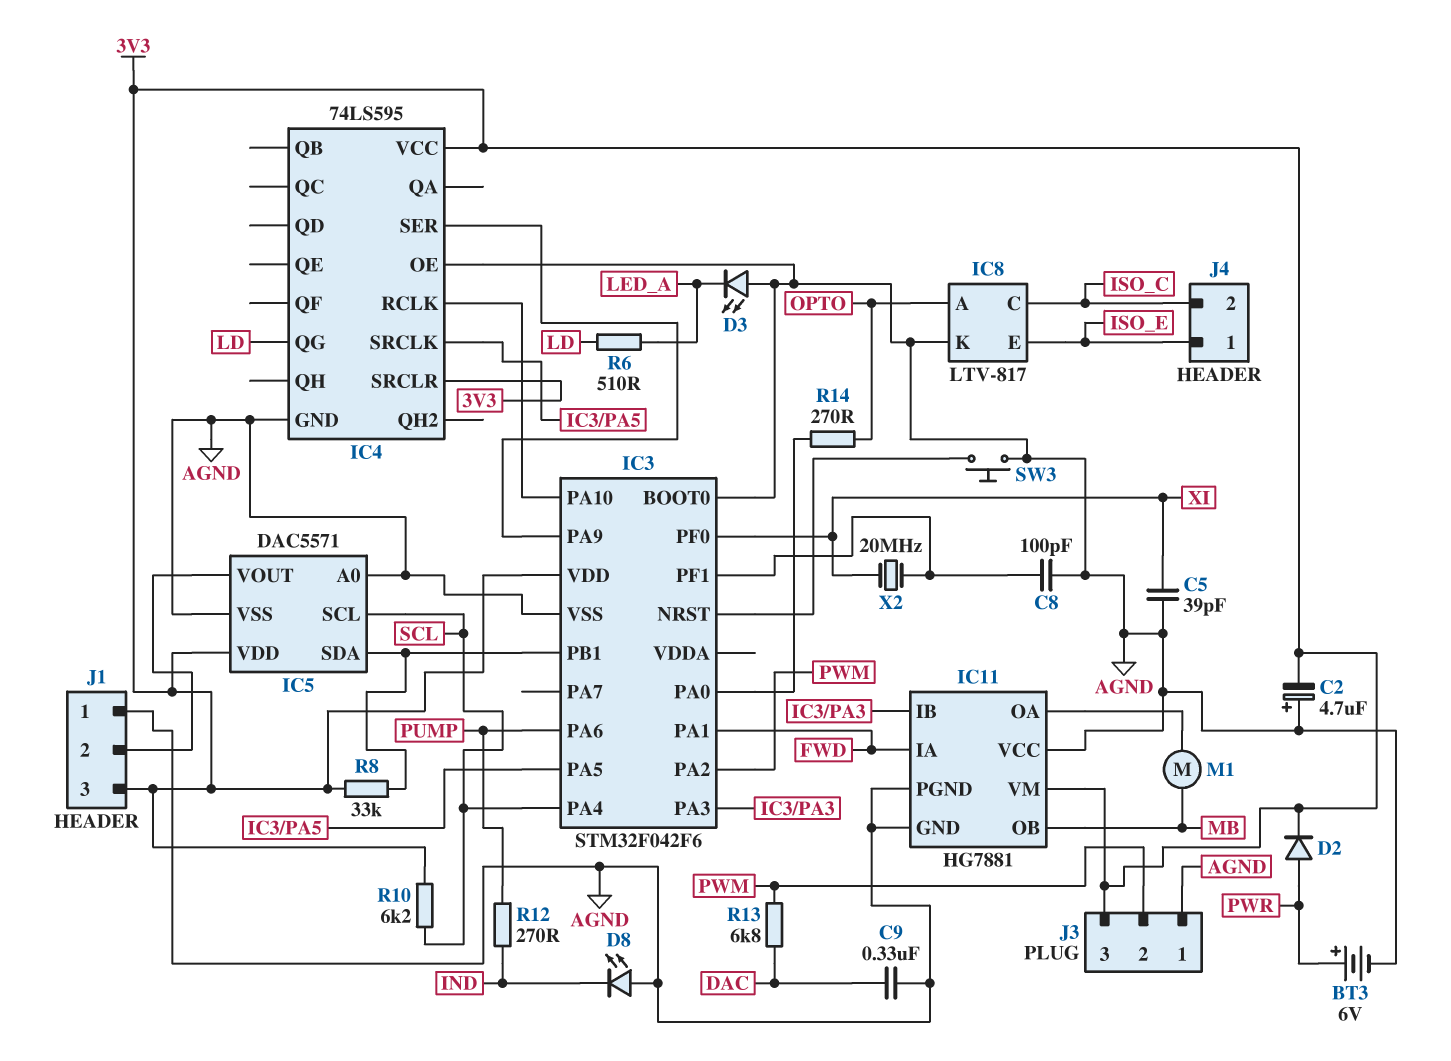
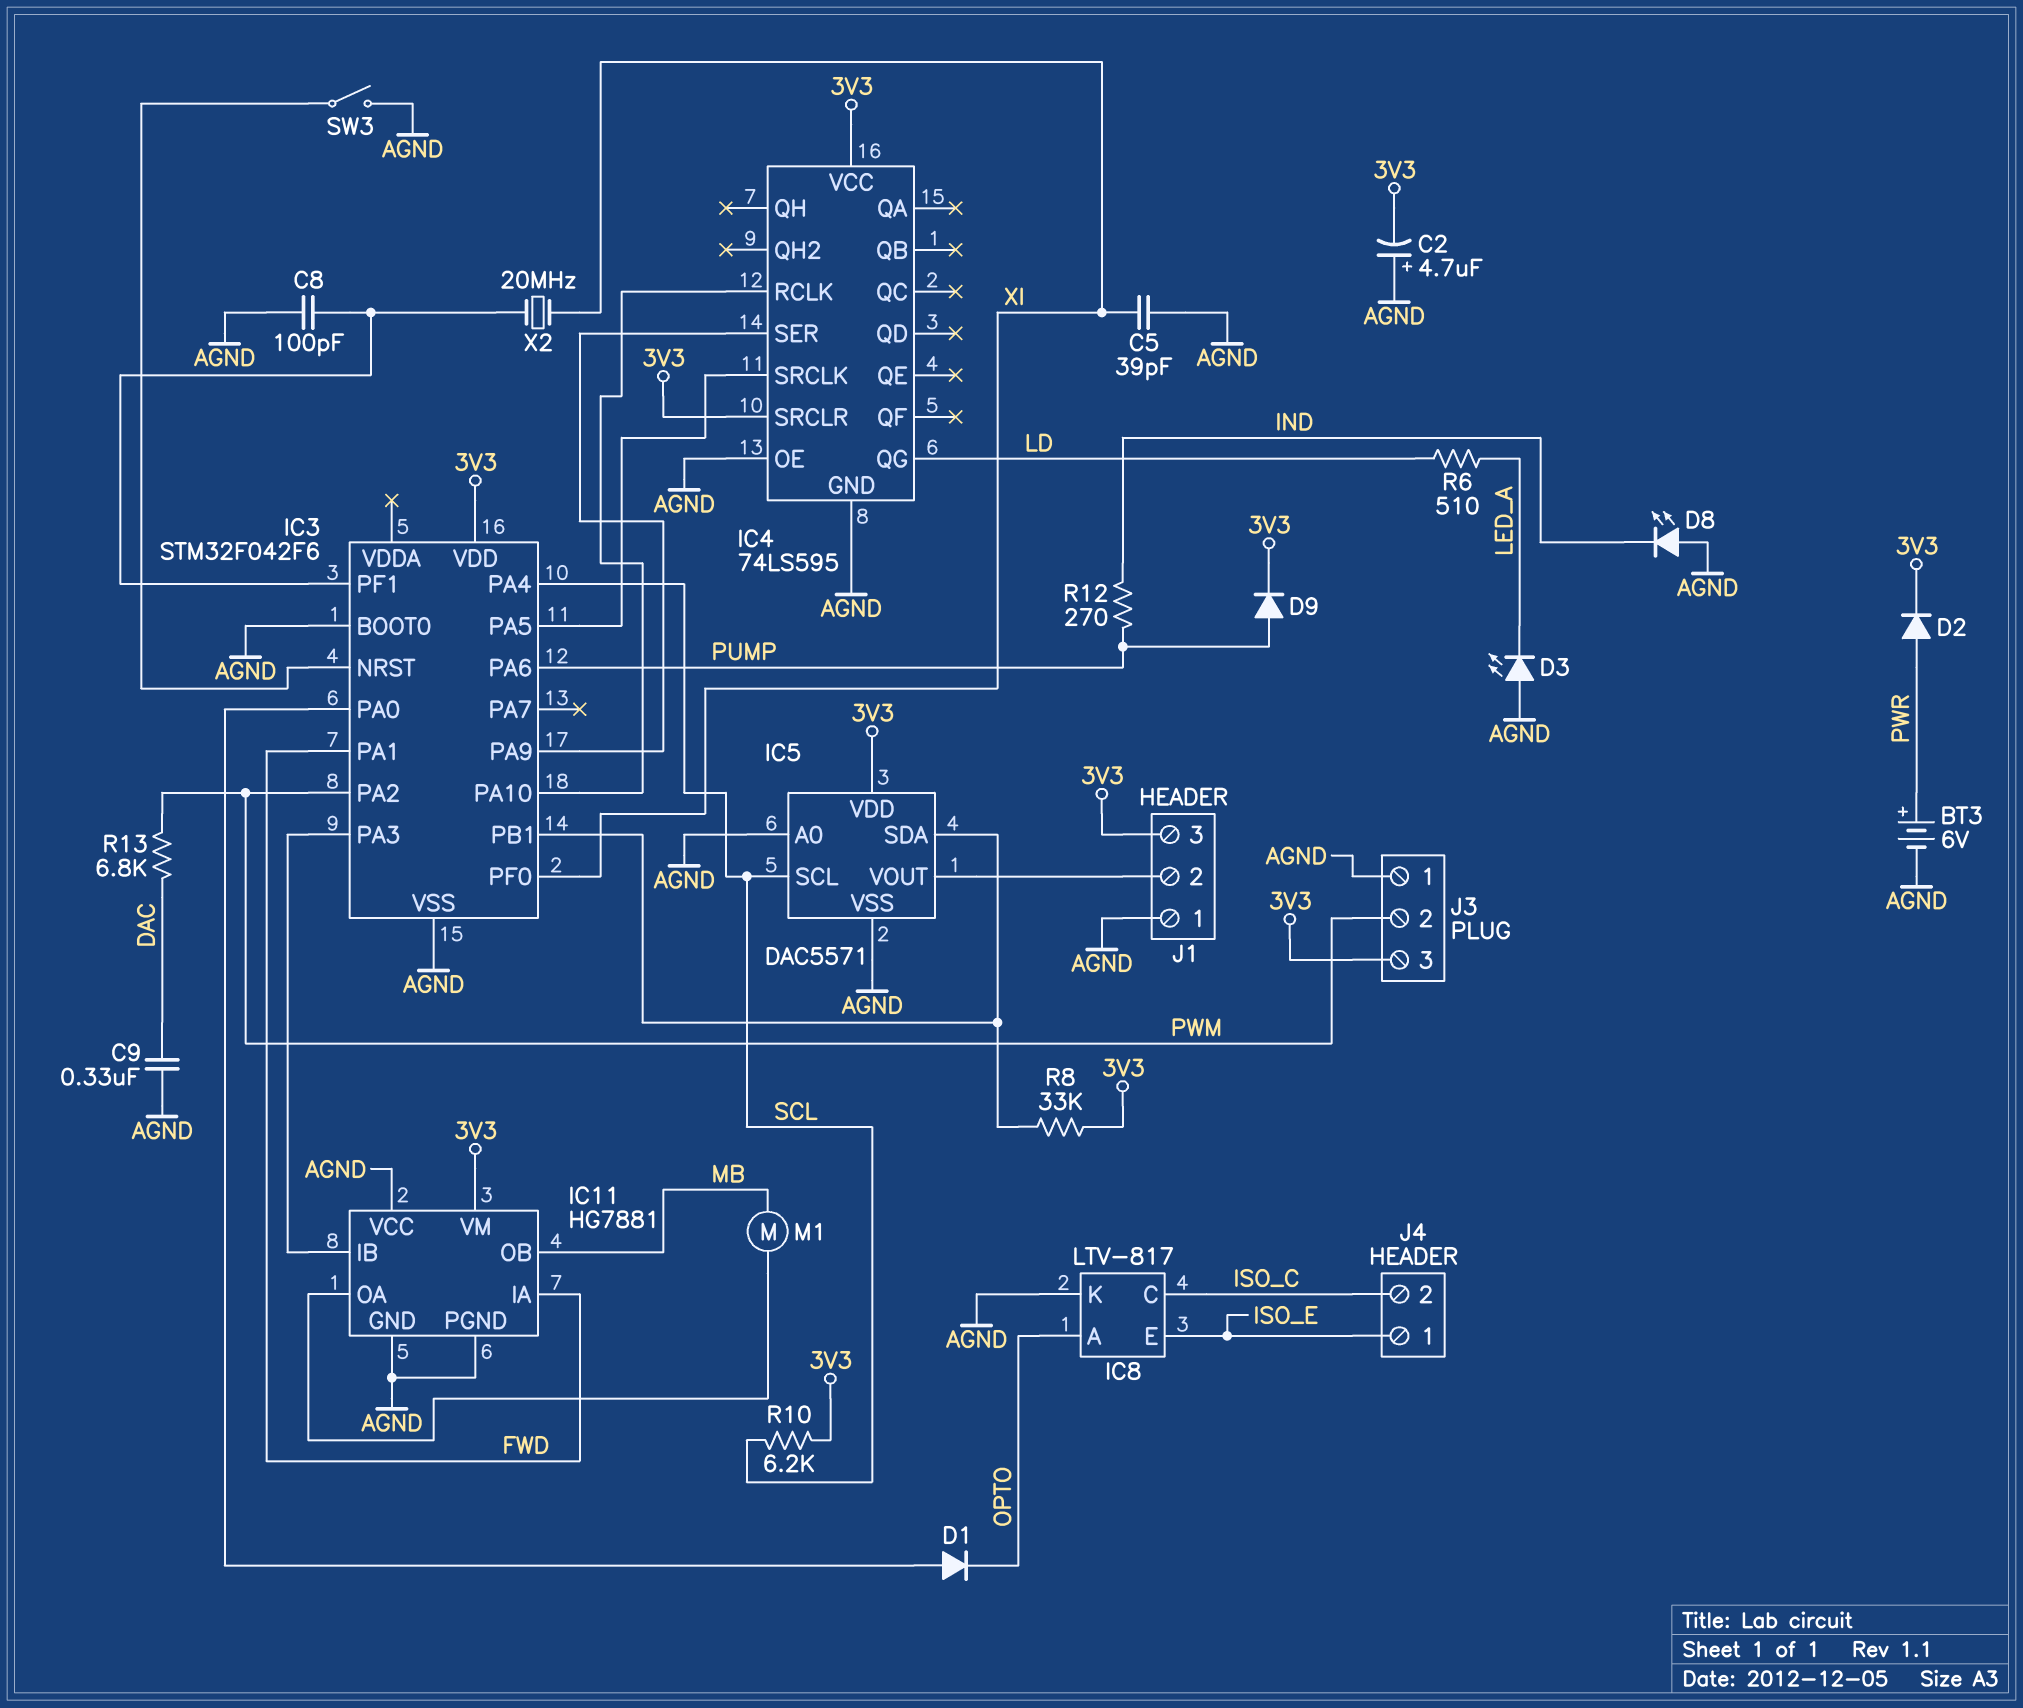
D1: none -> diode (A IC3/PA0, K OPTO)
D9: none -> diode (A PUMP, K 3V3)
R14: 270 (IC3/PA0, OPTO) -> none
SW3: button (AGND, IC3/NRST) -> switch (AGND, IC3/NRST)

